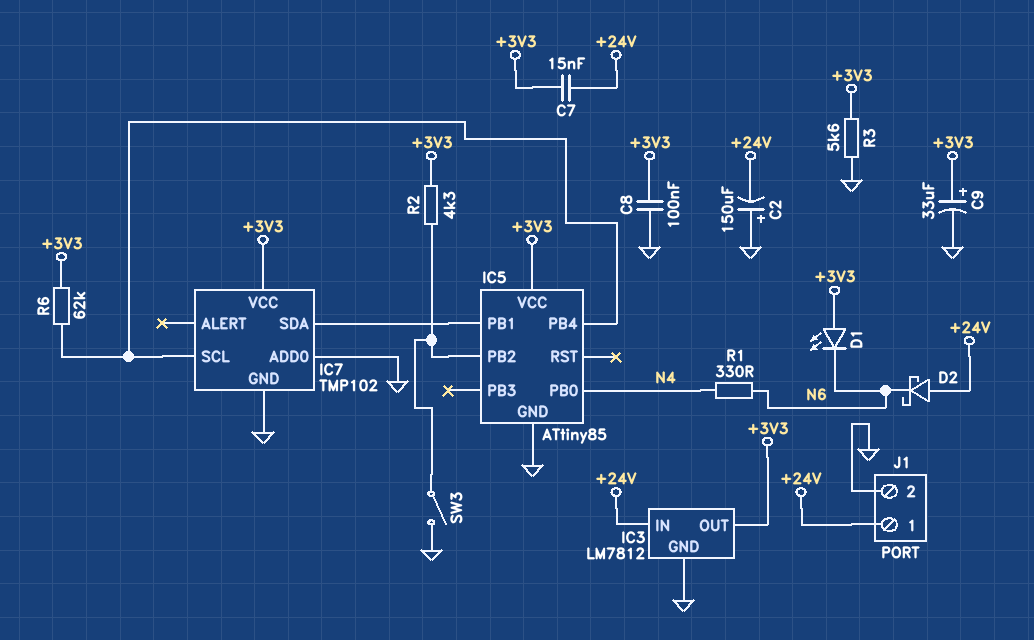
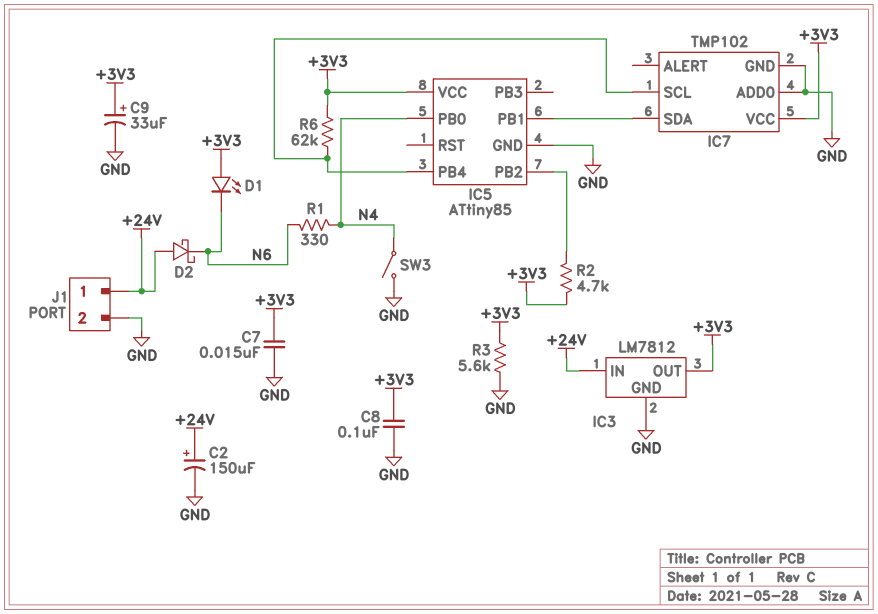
C2: 150uF (plus GND, minus +24V) -> 150uF (plus +24V, minus GND)
C7: 15nF (+3V3, +24V) -> 15nF (+3V3, GND)
R2: 4.3k (+3V3, IC5/PB2) -> 4.7k (+3V3, IC5/PB2)
SW3: switch (GND, IC5/PB2) -> switch (GND, N4)

